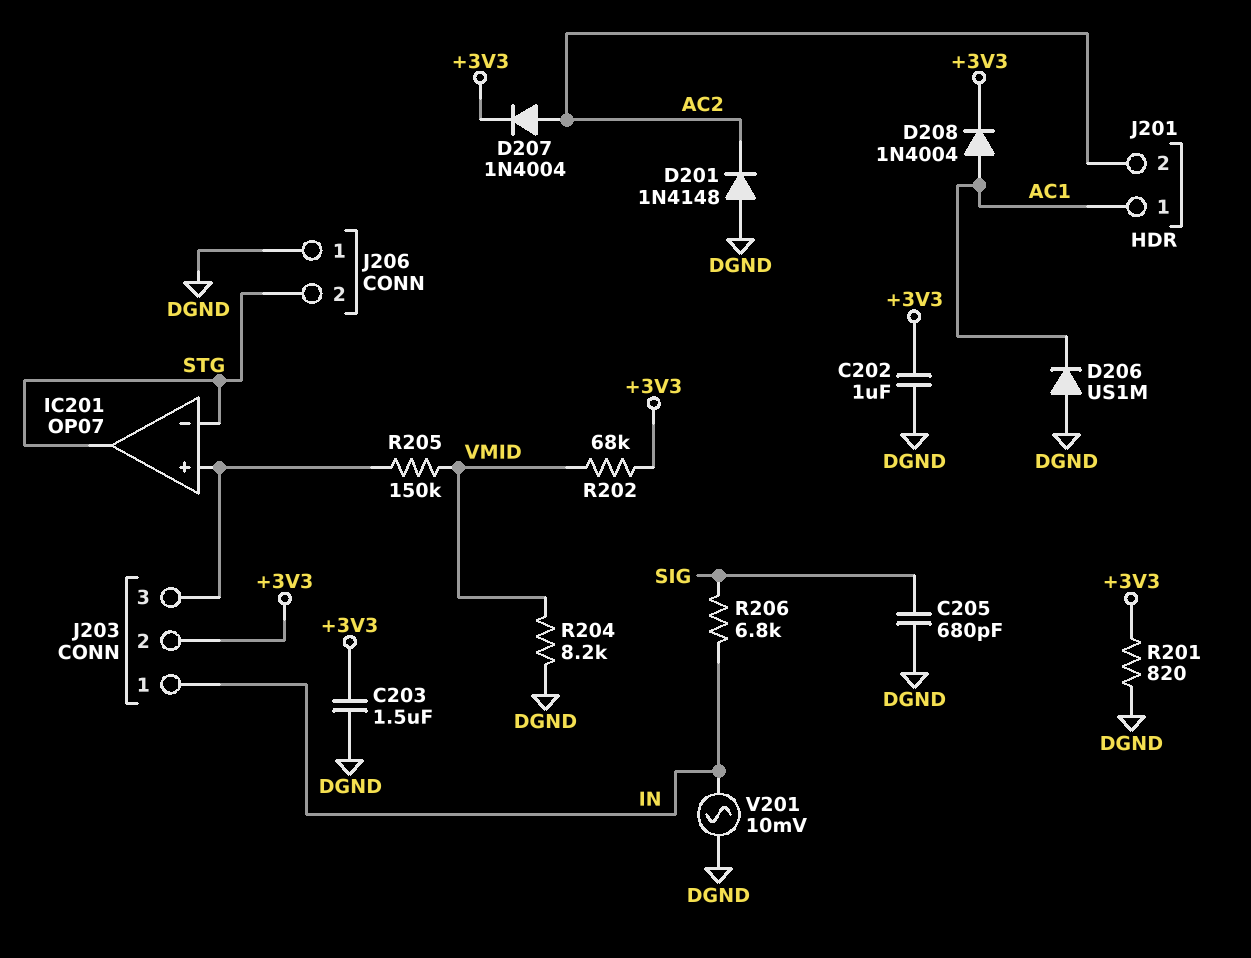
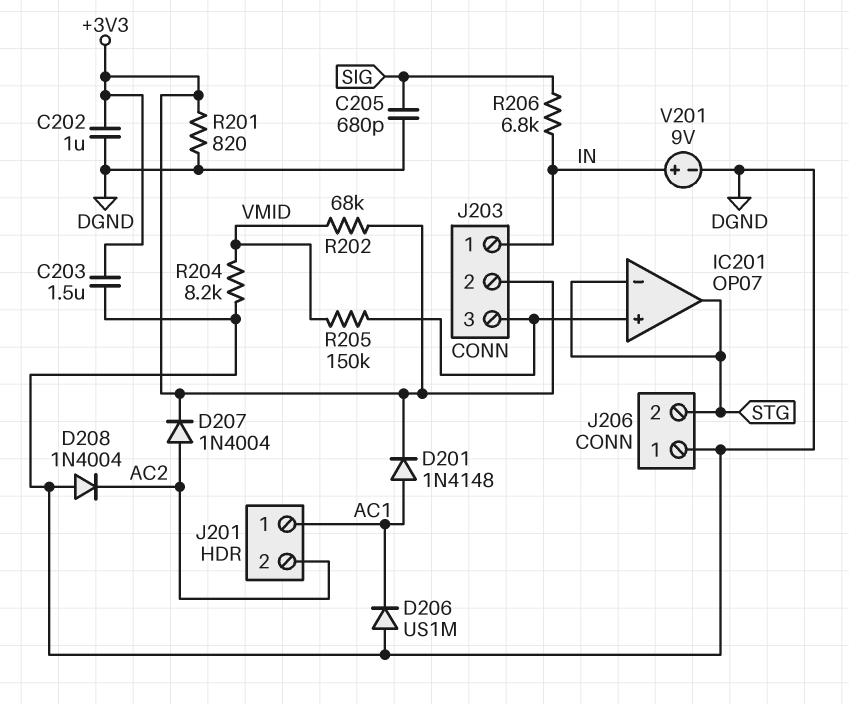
D201: diode 1N4148 (A DGND, K AC2) -> diode 1N4148 (A AC1, K +3V3)
D208: diode 1N4004 (A AC1, K +3V3) -> diode 1N4004 (A DGND, K AC2)
V201: AC 10mV (DGND, IN) -> 9V (plus IN, minus DGND)

